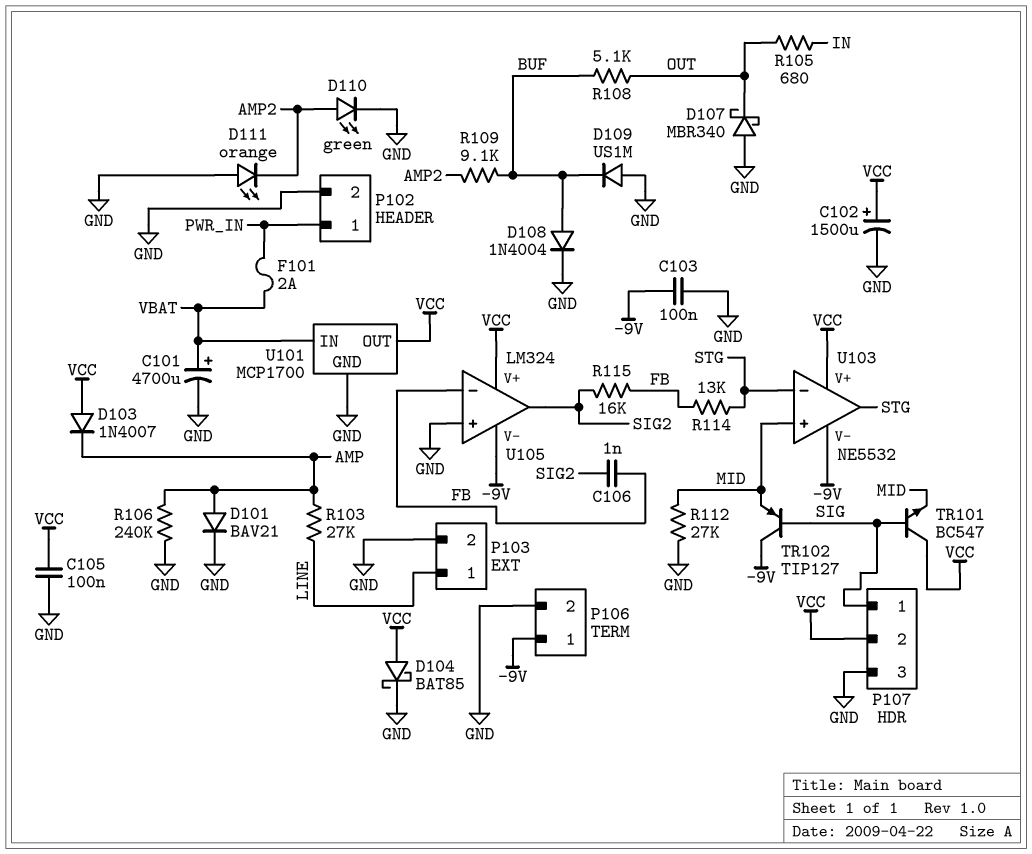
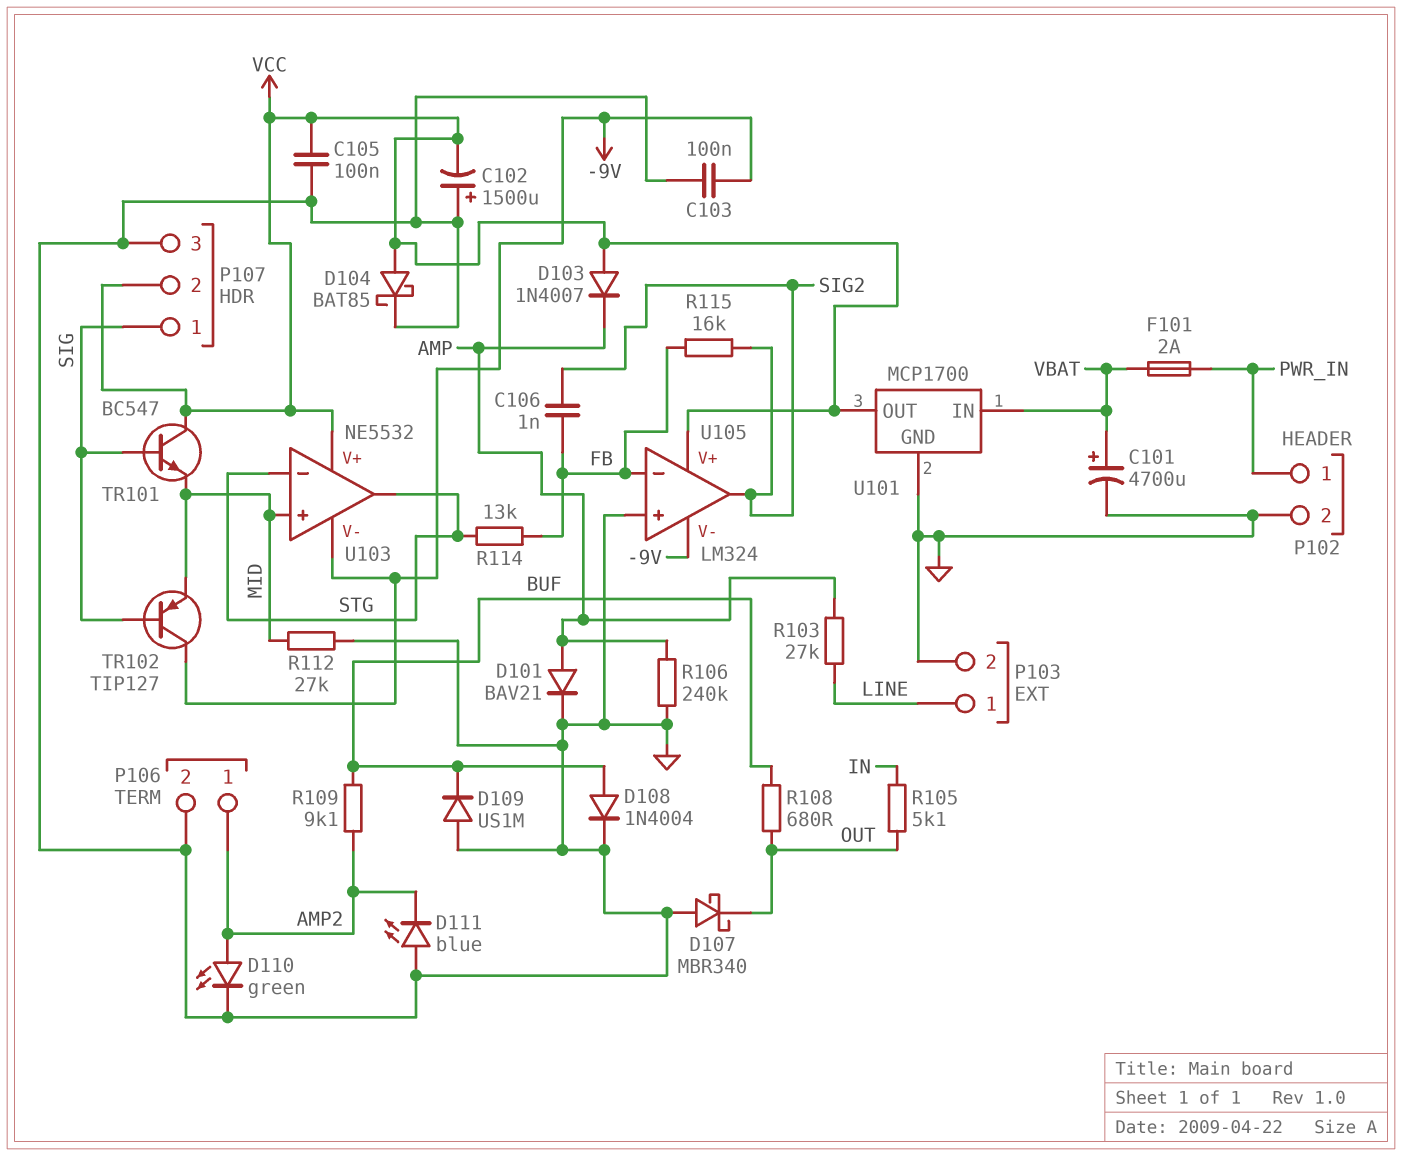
C102: 1500uF (plus VCC, minus GND) -> 1500uF (plus GND, minus VCC)
D111: LED orange (A GND, K AMP2) -> LED blue (A GND, K AMP2)
P106 pin 1: -9V -> AMP2
R105: 680 (IN, OUT) -> 5.1k (IN, OUT)
R108: 5.1k (BUF, OUT) -> 680 (BUF, OUT)

